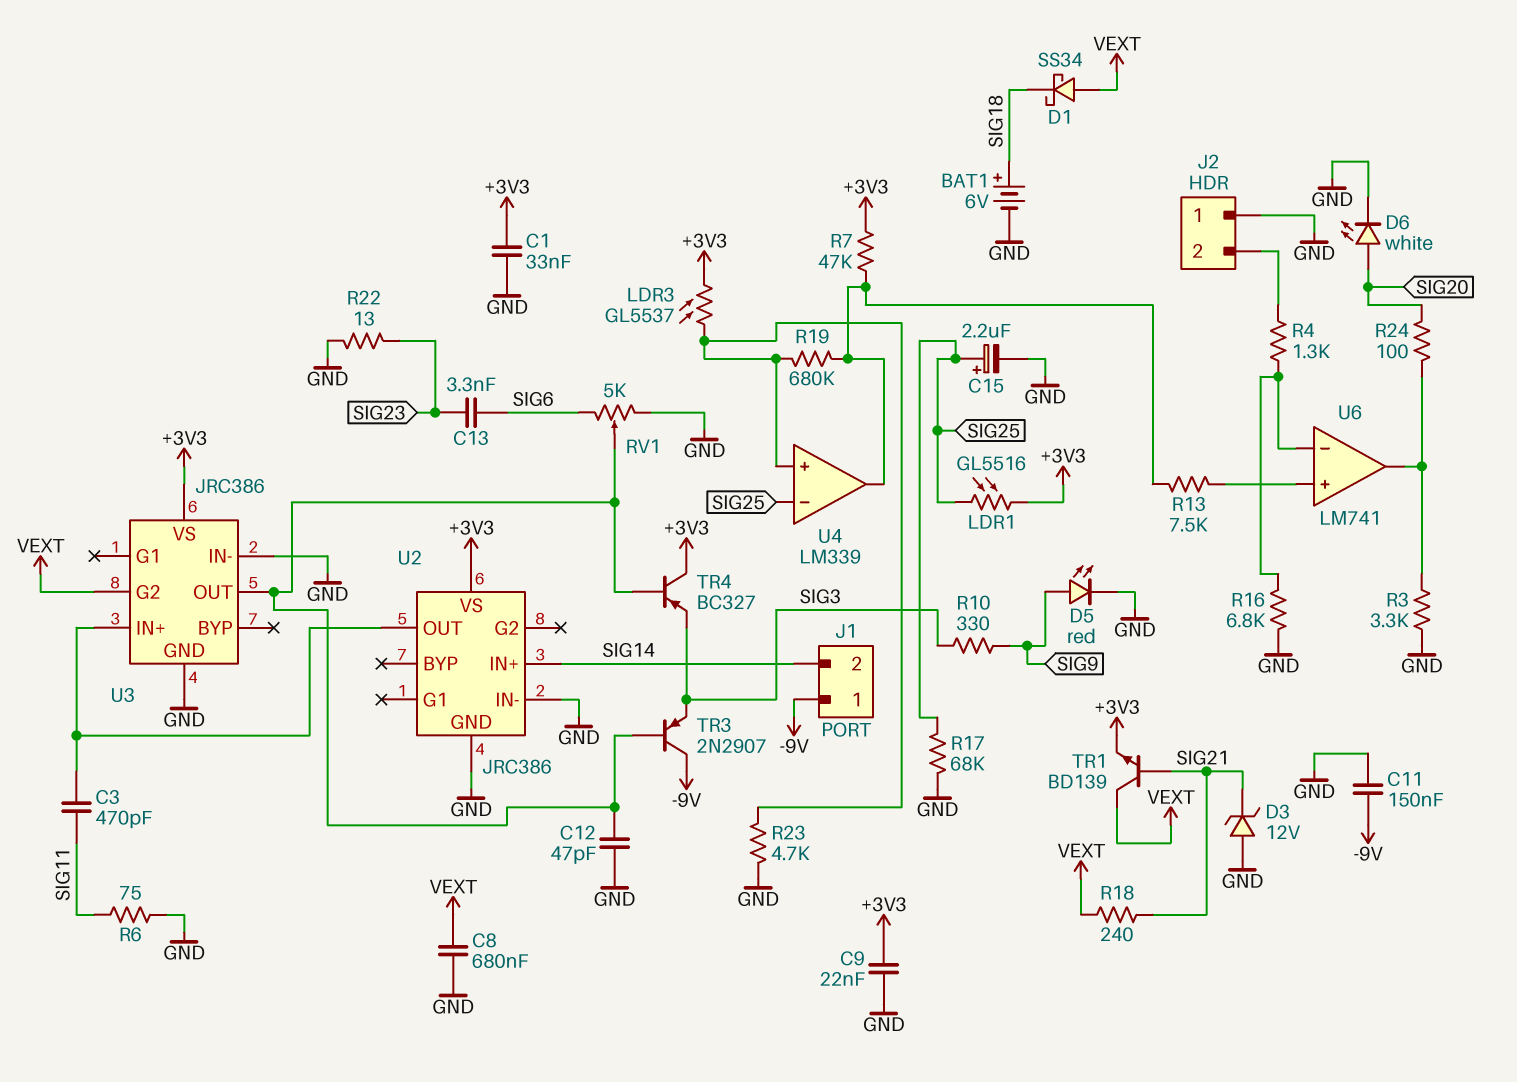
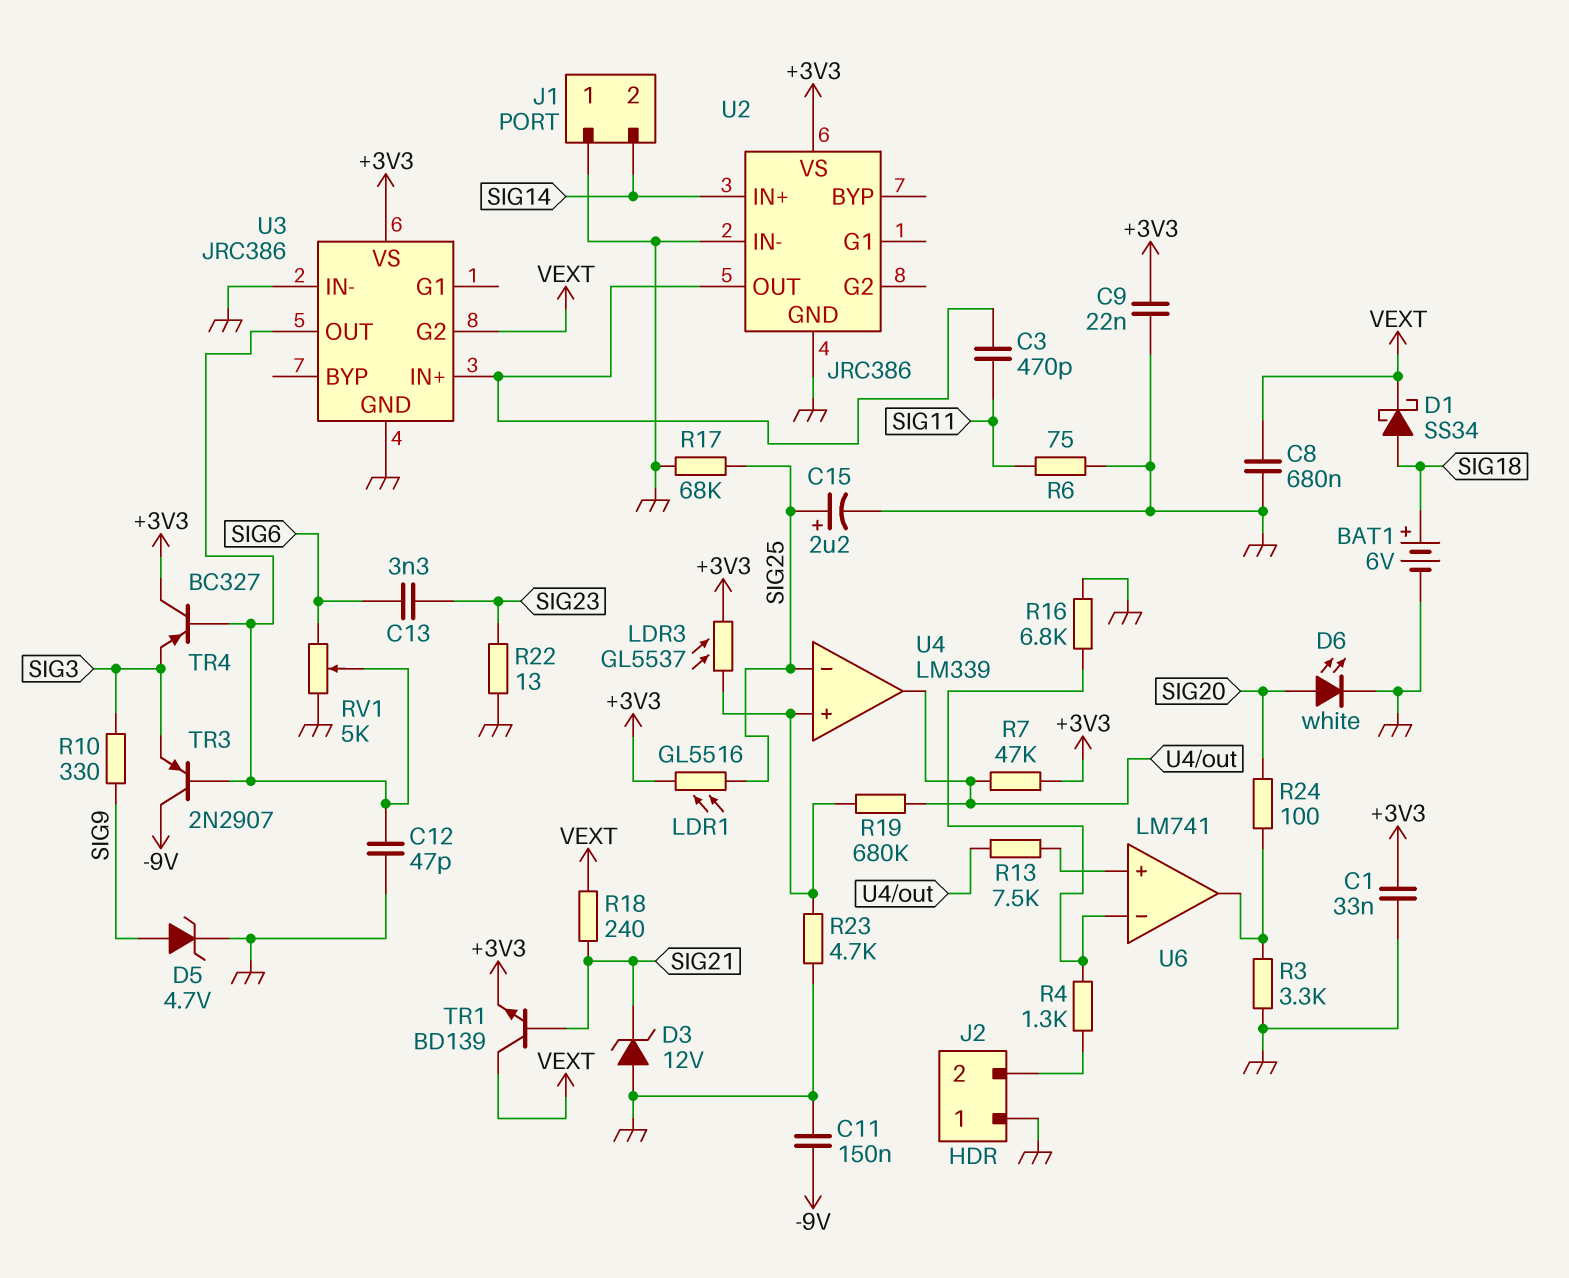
D1: schottky SS34 (A VEXT, K SIG18) -> schottky SS34 (A SIG18, K VEXT)
D5: LED red (A SIG9, K GND) -> zener 4.7V (A SIG9, K GND)
J1 pin 1: -9V -> GND

